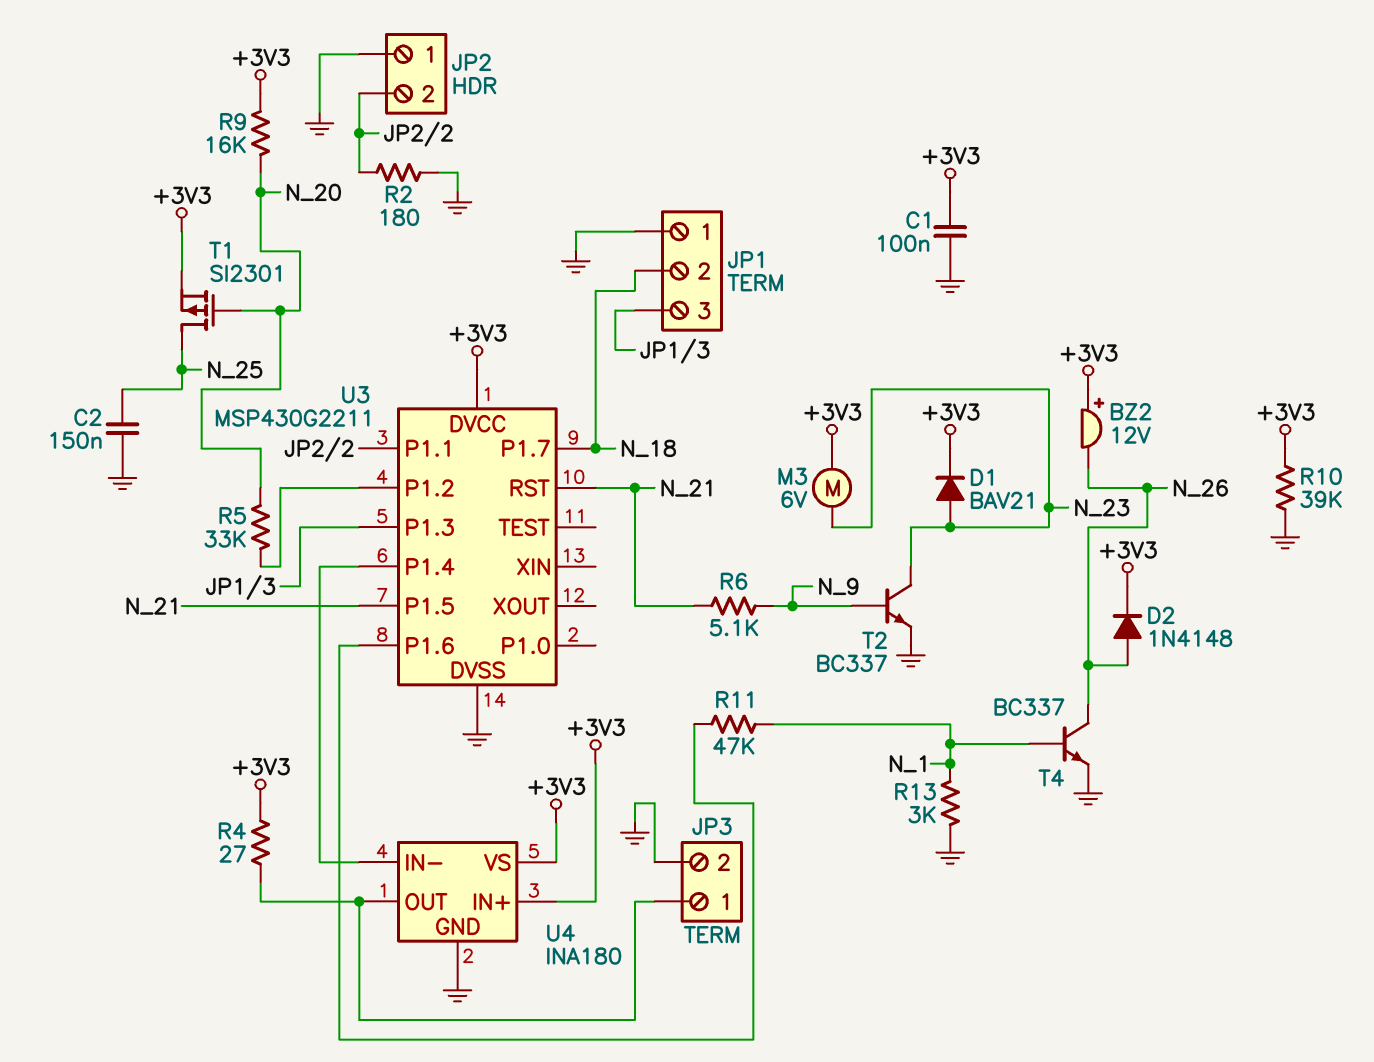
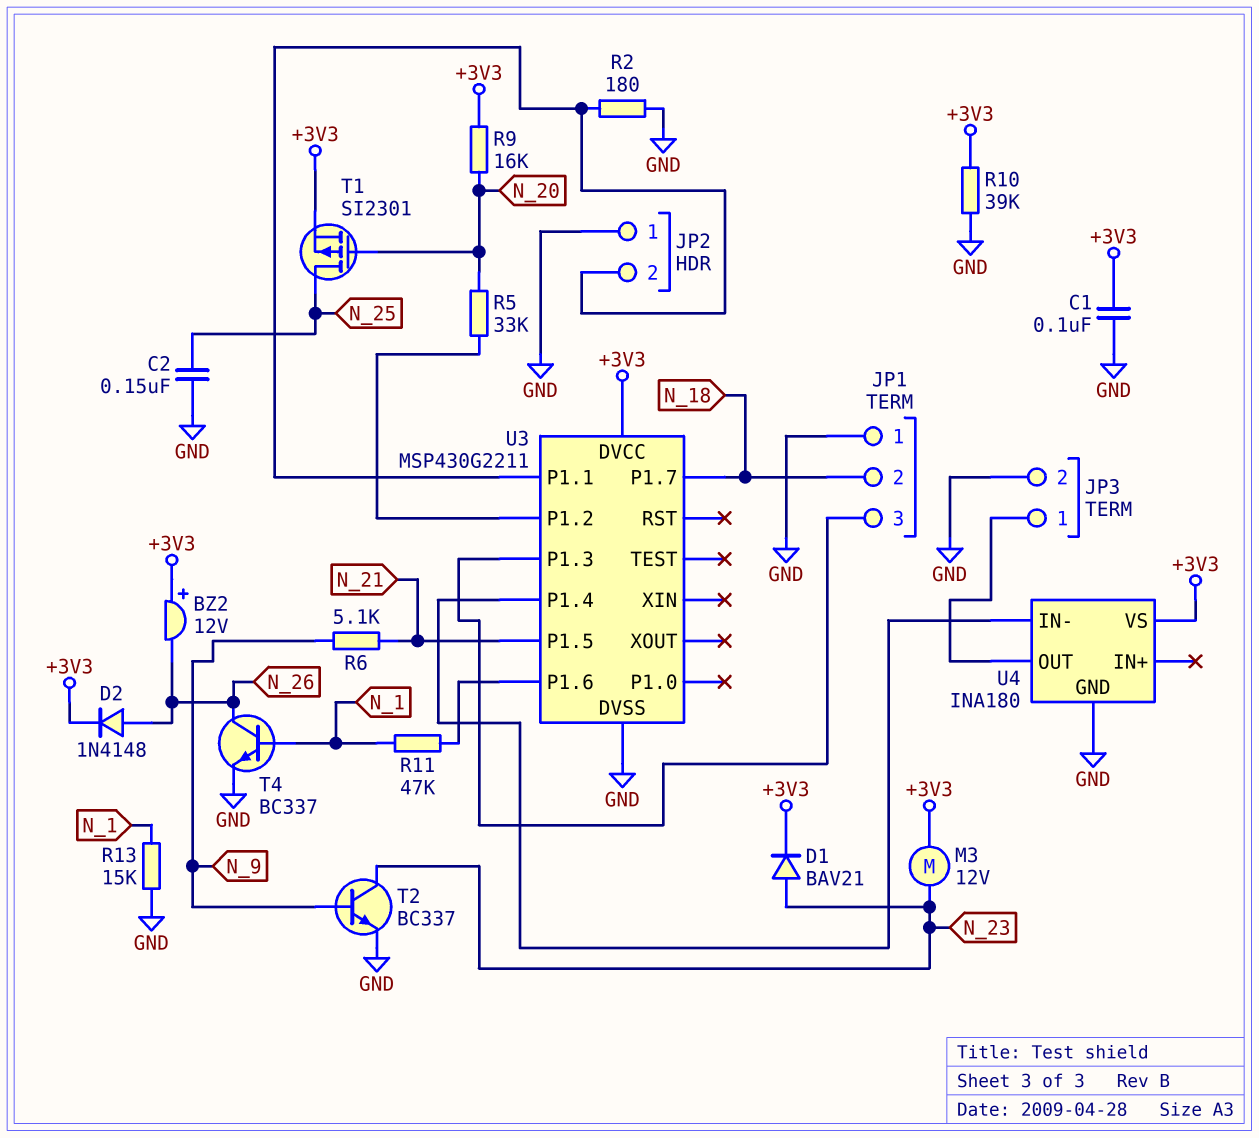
M3: motor 6V (+3V3, N_23) -> motor 12V (+3V3, N_23)
R4: 27 (+3V3, JP3/1) -> none
R13: 3k (GND, N_1) -> 15k (GND, N_1)
U3 pin RST: N_21 -> none
U4 pin IN+: +3V3 -> none

